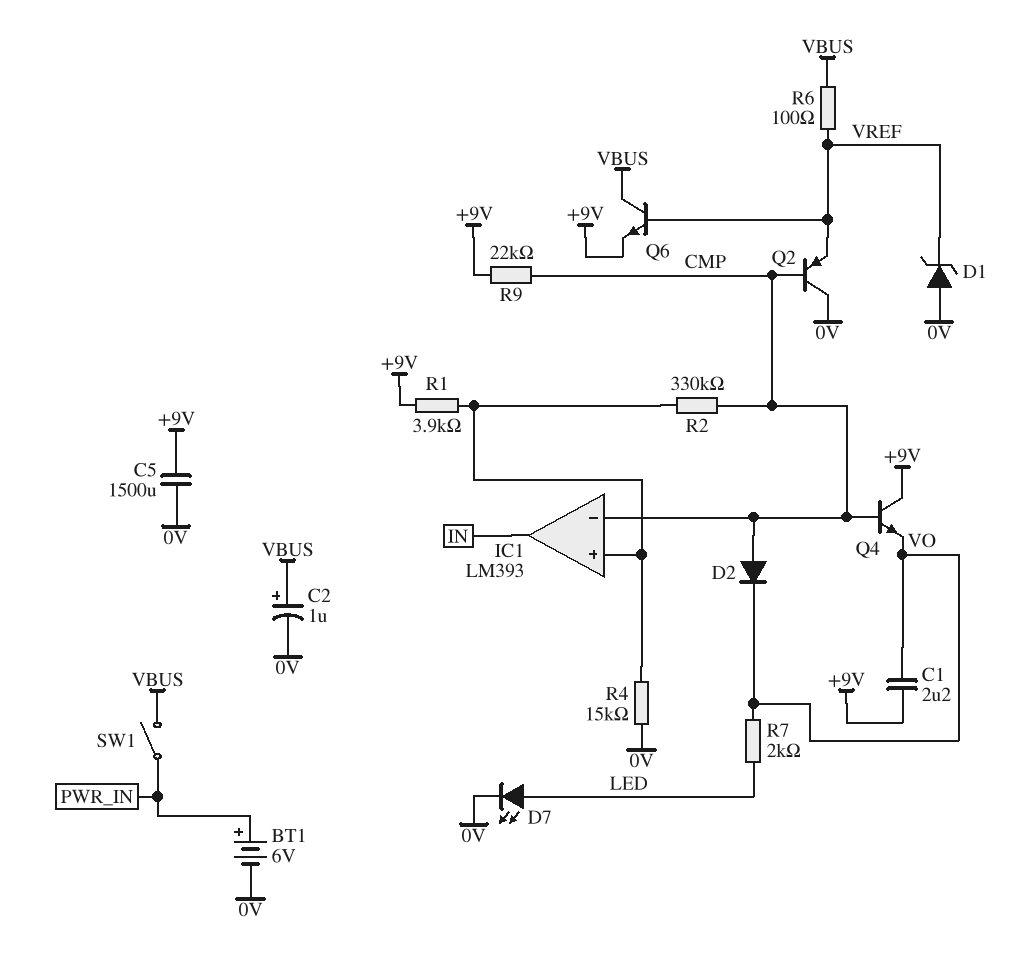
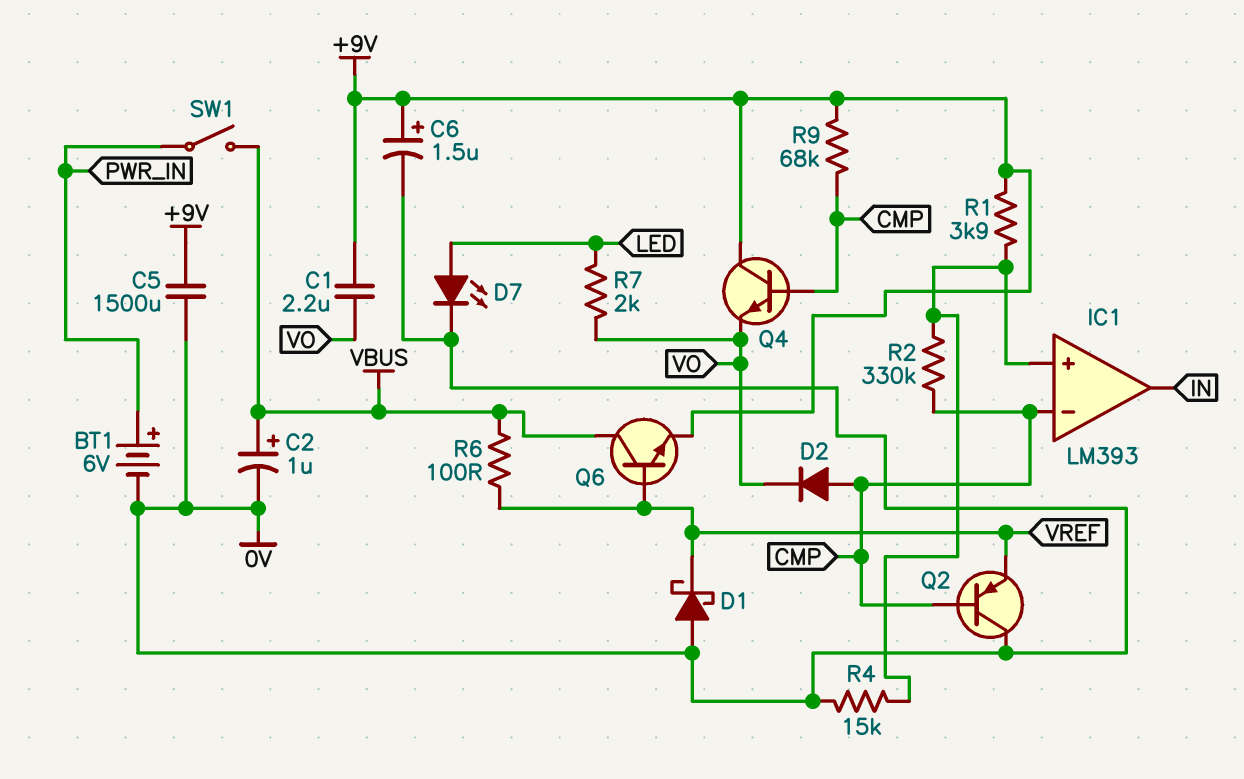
C6: none -> 1.5uF (plus +9V, minus 0V)
D1: zener (A 0V, K VREF) -> schottky (A 0V, K VREF)
R9: 22k (+9V, CMP) -> 68k (+9V, CMP)

